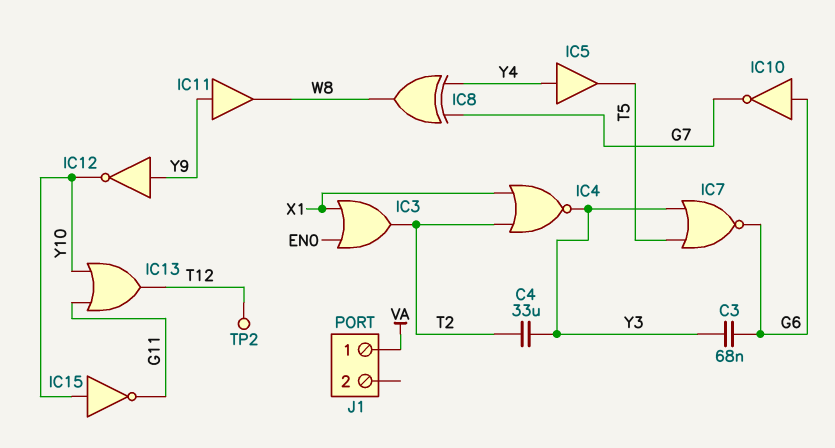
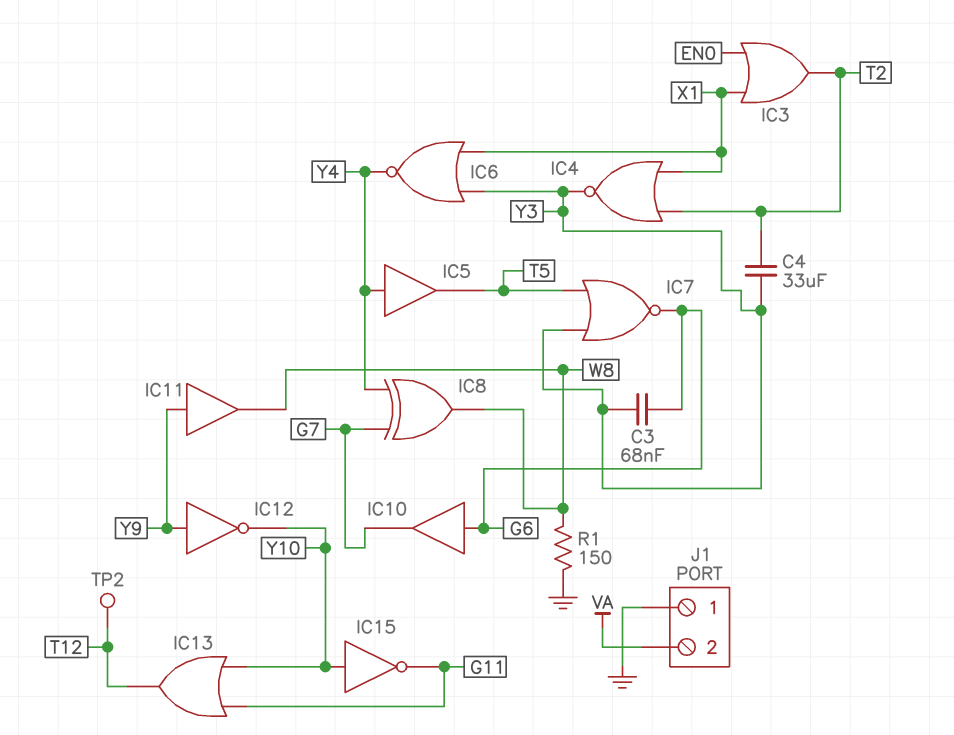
IC6: none -> NOR (in X1, in Y3, out Y4)
IC10: NOT (in G6, out G7) -> buffer (in G6, out G7)
J1 pin 1: VA -> GND
J1 pin 2: none -> VA
R1: none -> 150 (GND, W8)

